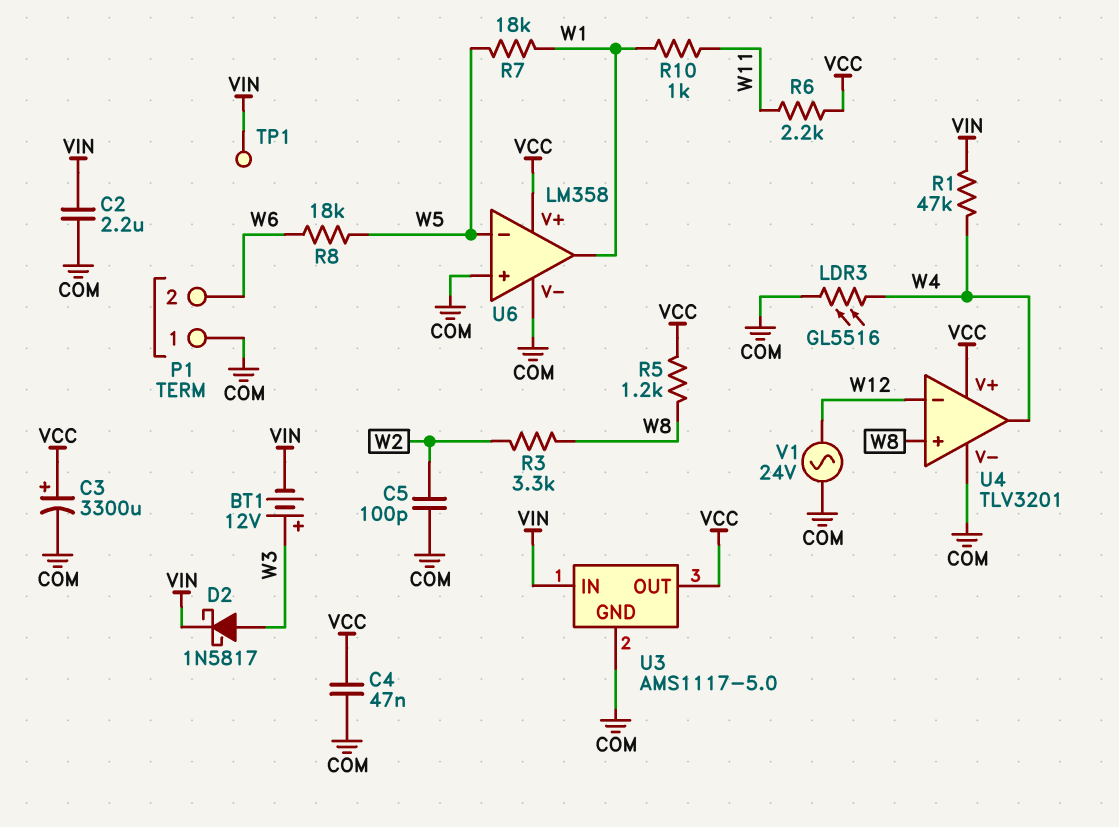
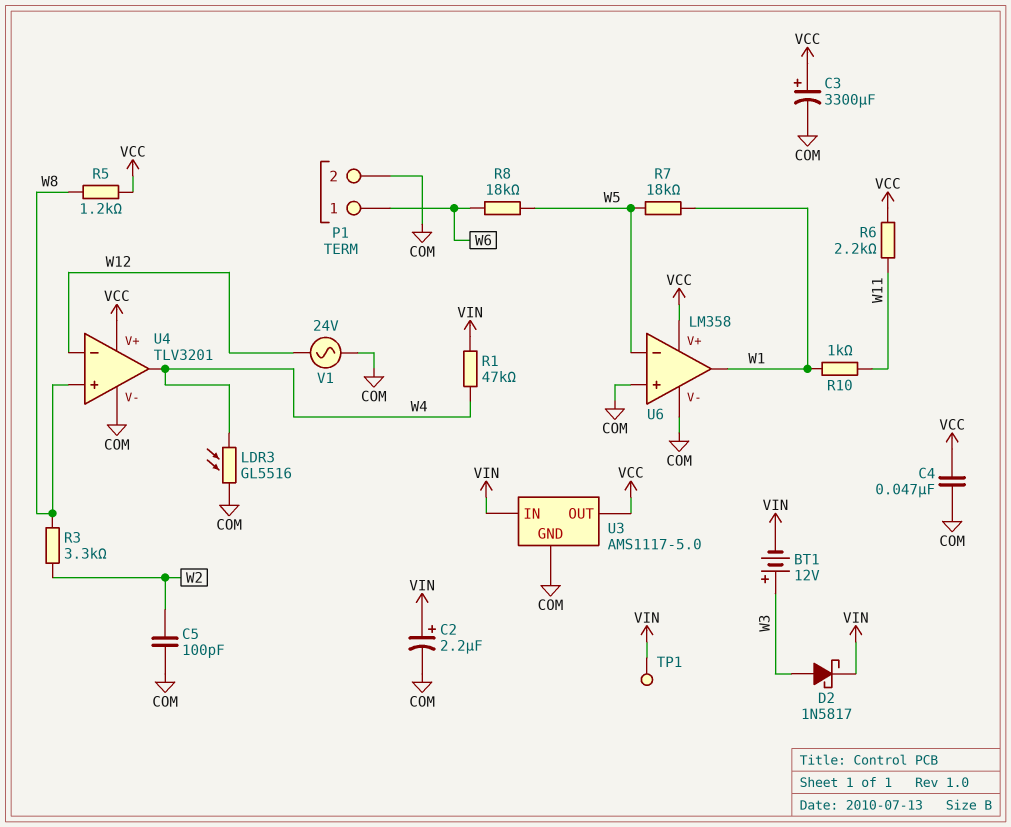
C2: 2.2uF (COM, VIN) -> 2.2uF (plus VIN, minus COM)
P1 pin 1: COM -> W6
P1 pin 2: W6 -> COM

